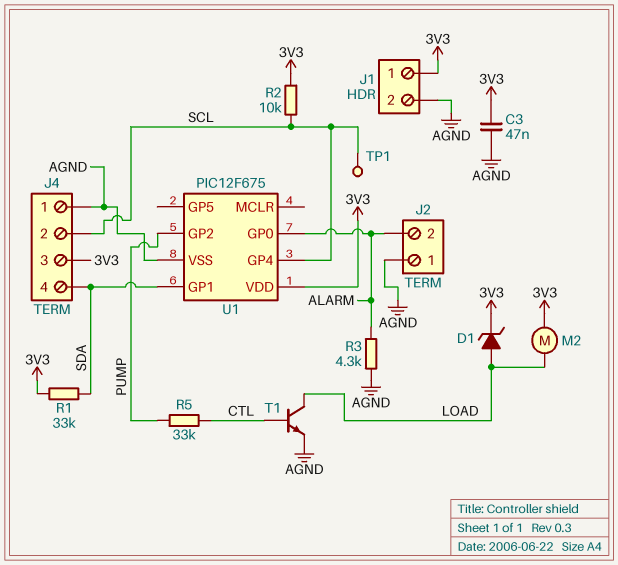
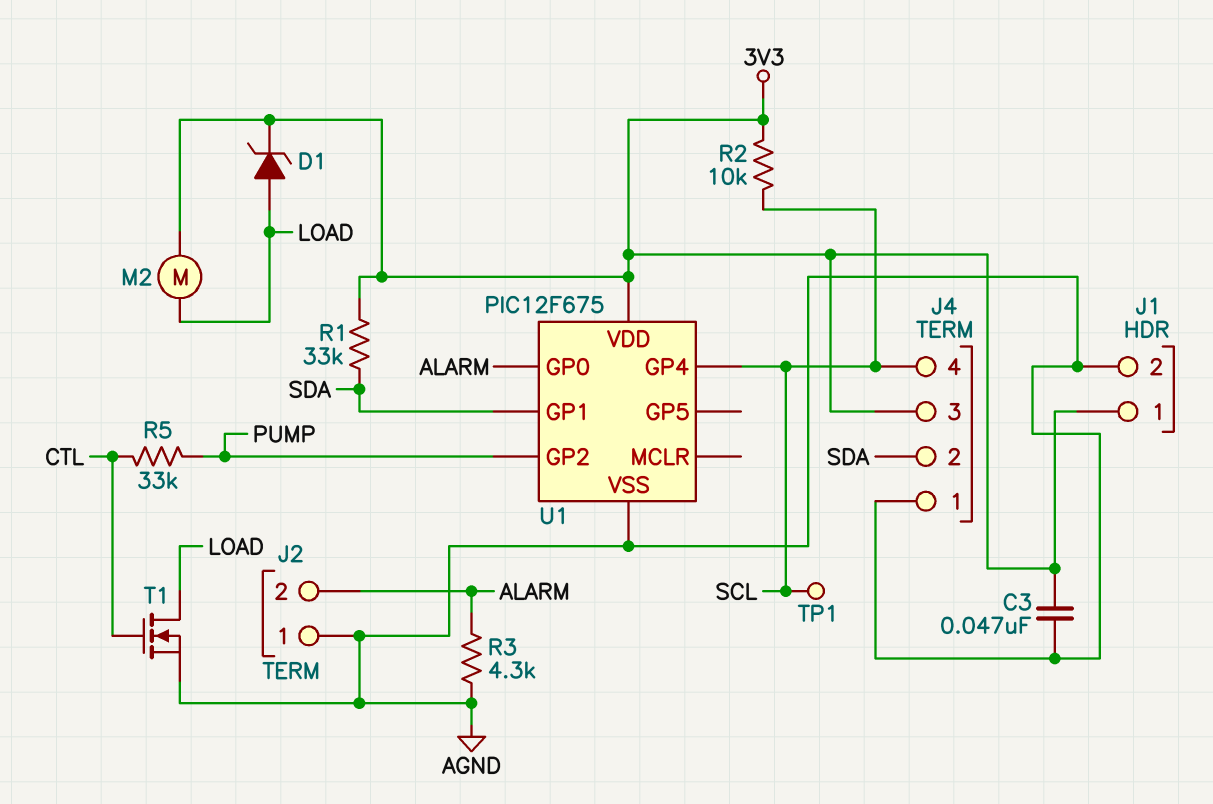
J4 pin 2: SCL -> SDA
J4 pin 4: SDA -> SCL
T1: NPN (B CTL, C LOAD, E AGND) -> NMOS (G CTL, D LOAD, S AGND)

